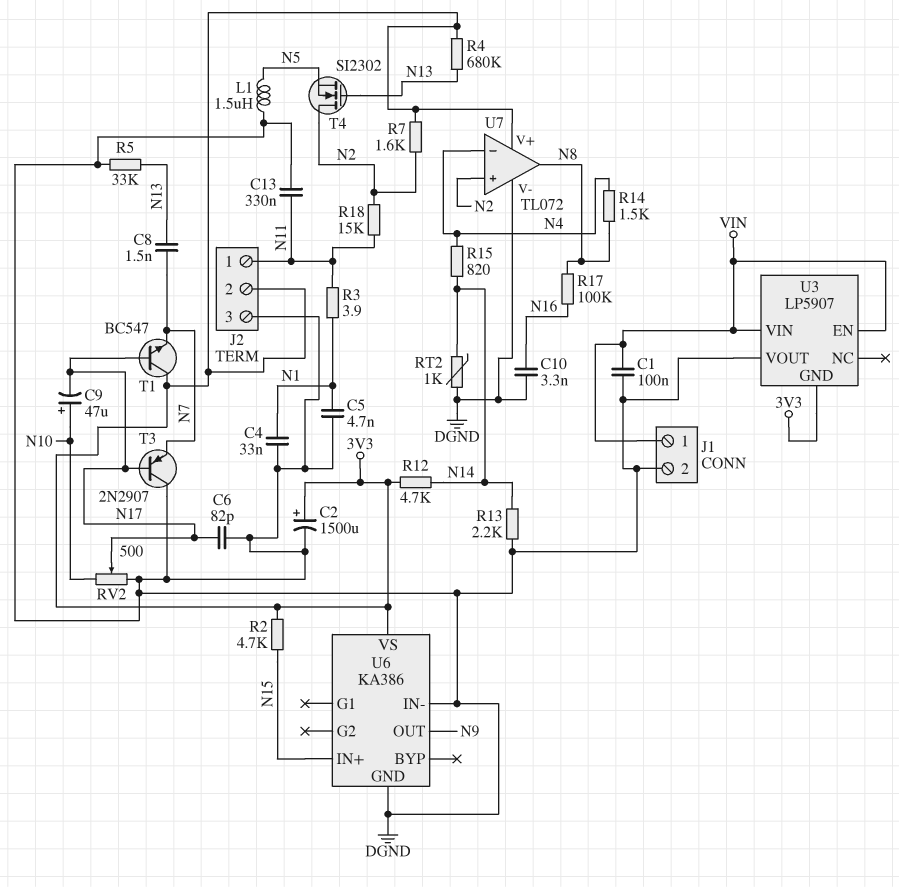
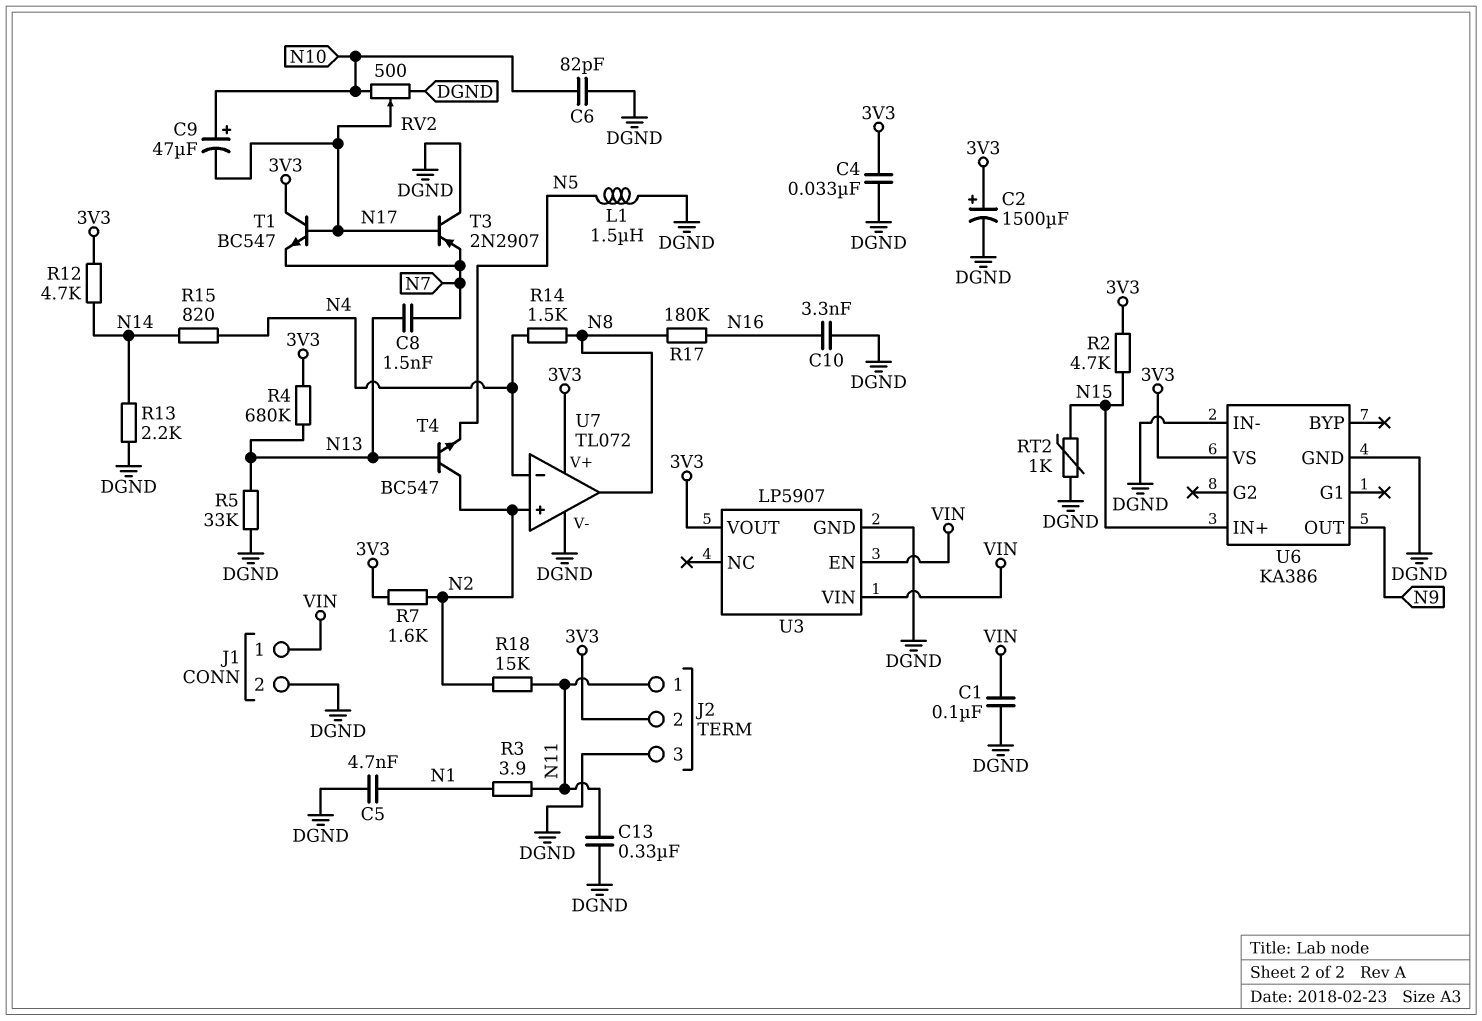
C4: 33nF (DGND, N1) -> 33nF (3V3, DGND)
C6: 82pF (DGND, N17) -> 82pF (DGND, N10)
R17: 100k (N8, N16) -> 180k (N8, N16)
RT2: 1k (DGND, N14) -> 1k (DGND, N15)
T4: NMOS SI2302 (G N13, D N2, S N5) -> NPN BC547 (B N13, C N2, E N5)
U3 pin GND: 3V3 -> DGND
U3 pin VOUT: DGND -> 3V3

